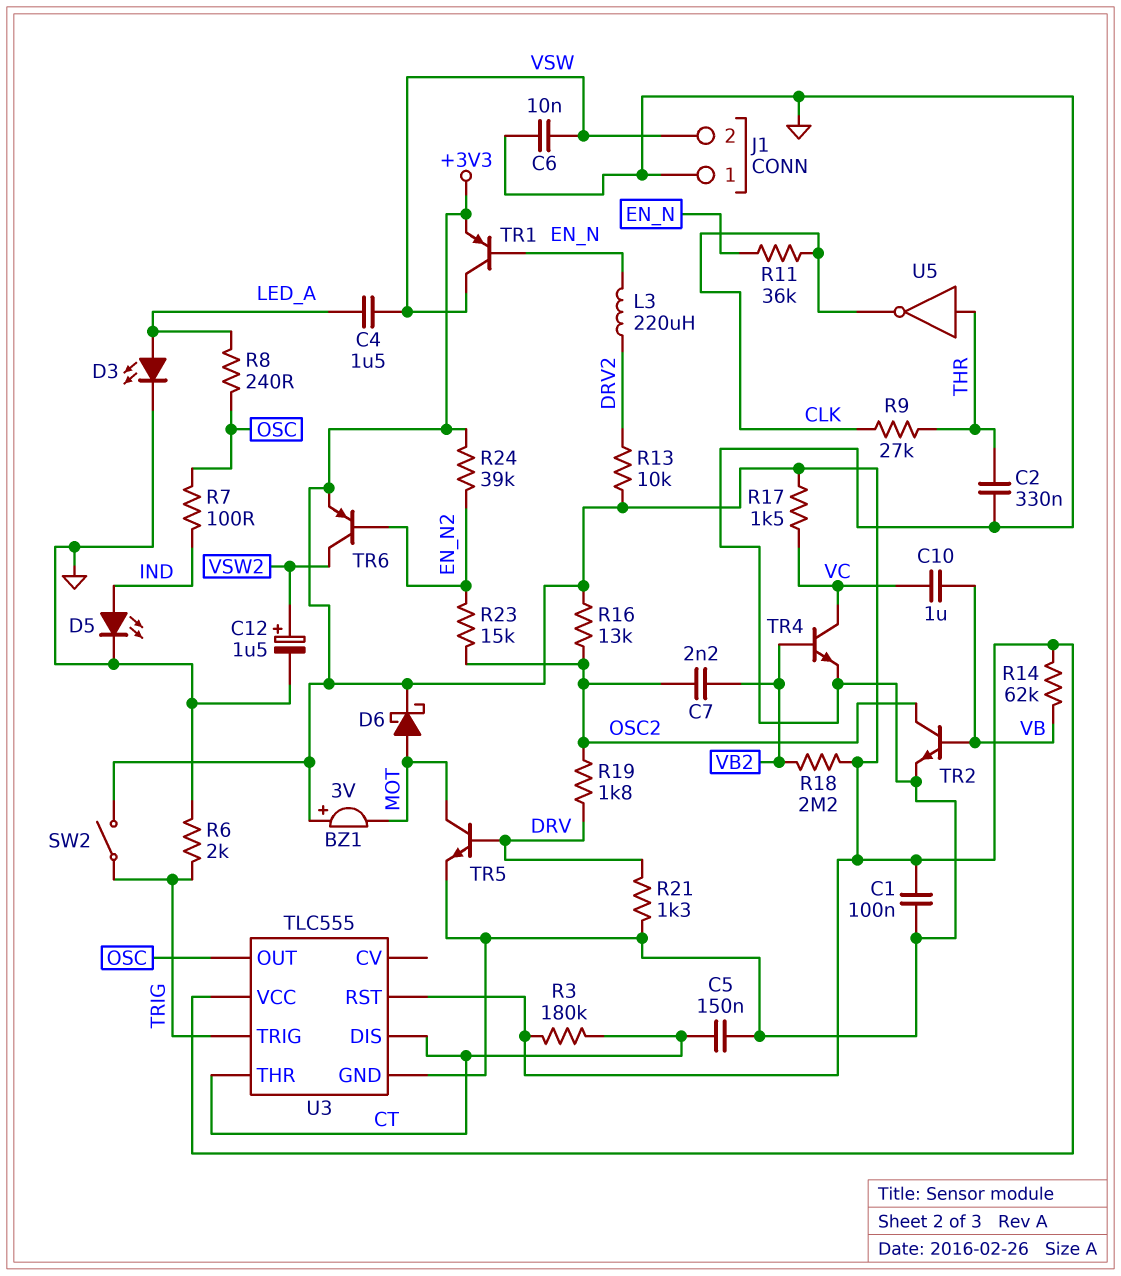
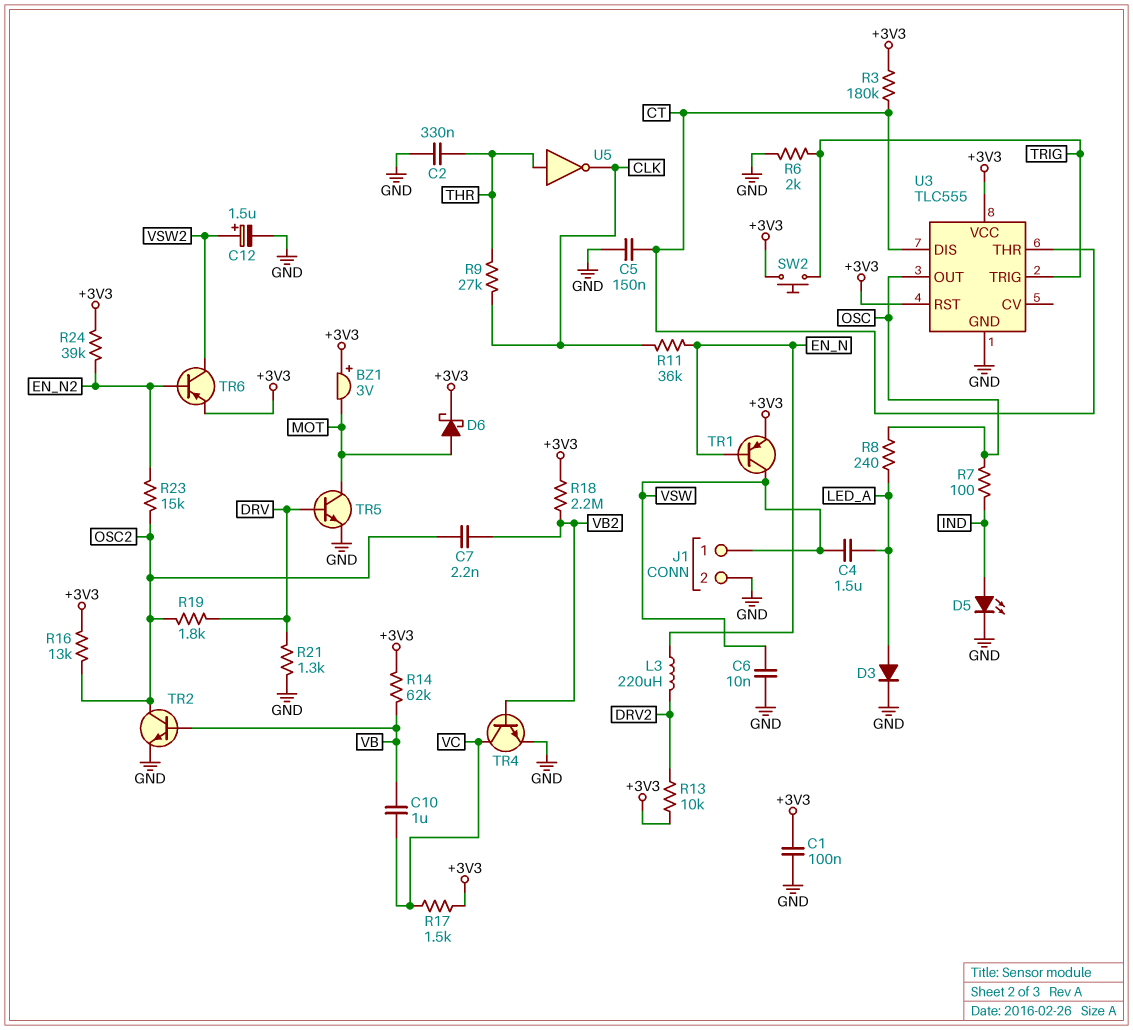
D3: LED (A LED_A, K GND) -> diode (A LED_A, K GND)
J1 pin 1: GND -> VSW
J1 pin 2: VSW -> GND
SW2: switch (+3V3, TRIG) -> button (+3V3, TRIG)

